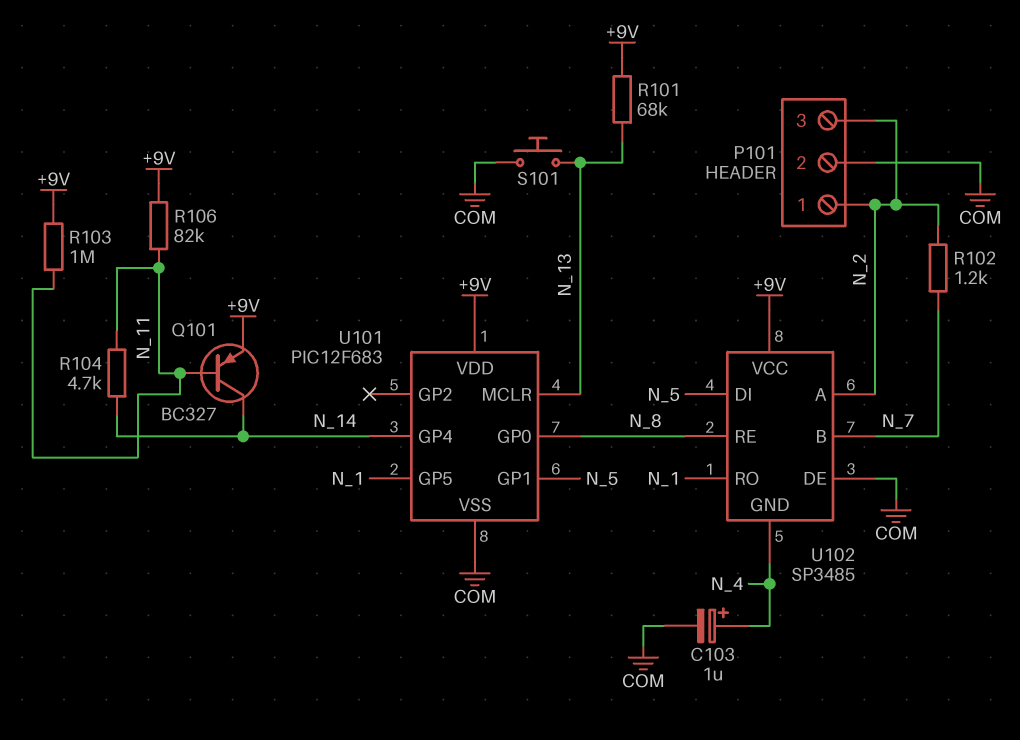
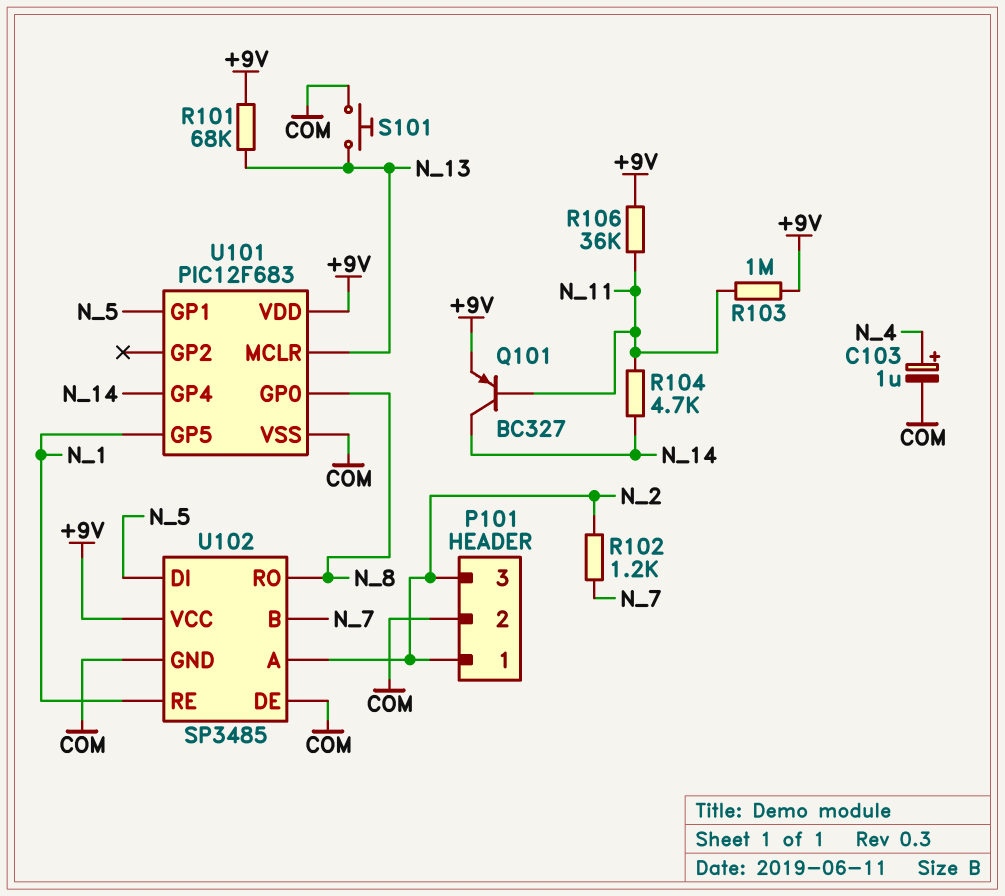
R106: 82k (+9V, N_11) -> 36k (+9V, N_11)
U102 pin GND: N_4 -> COM
U102 pin RE: N_8 -> N_1
U102 pin RO: N_1 -> N_8

